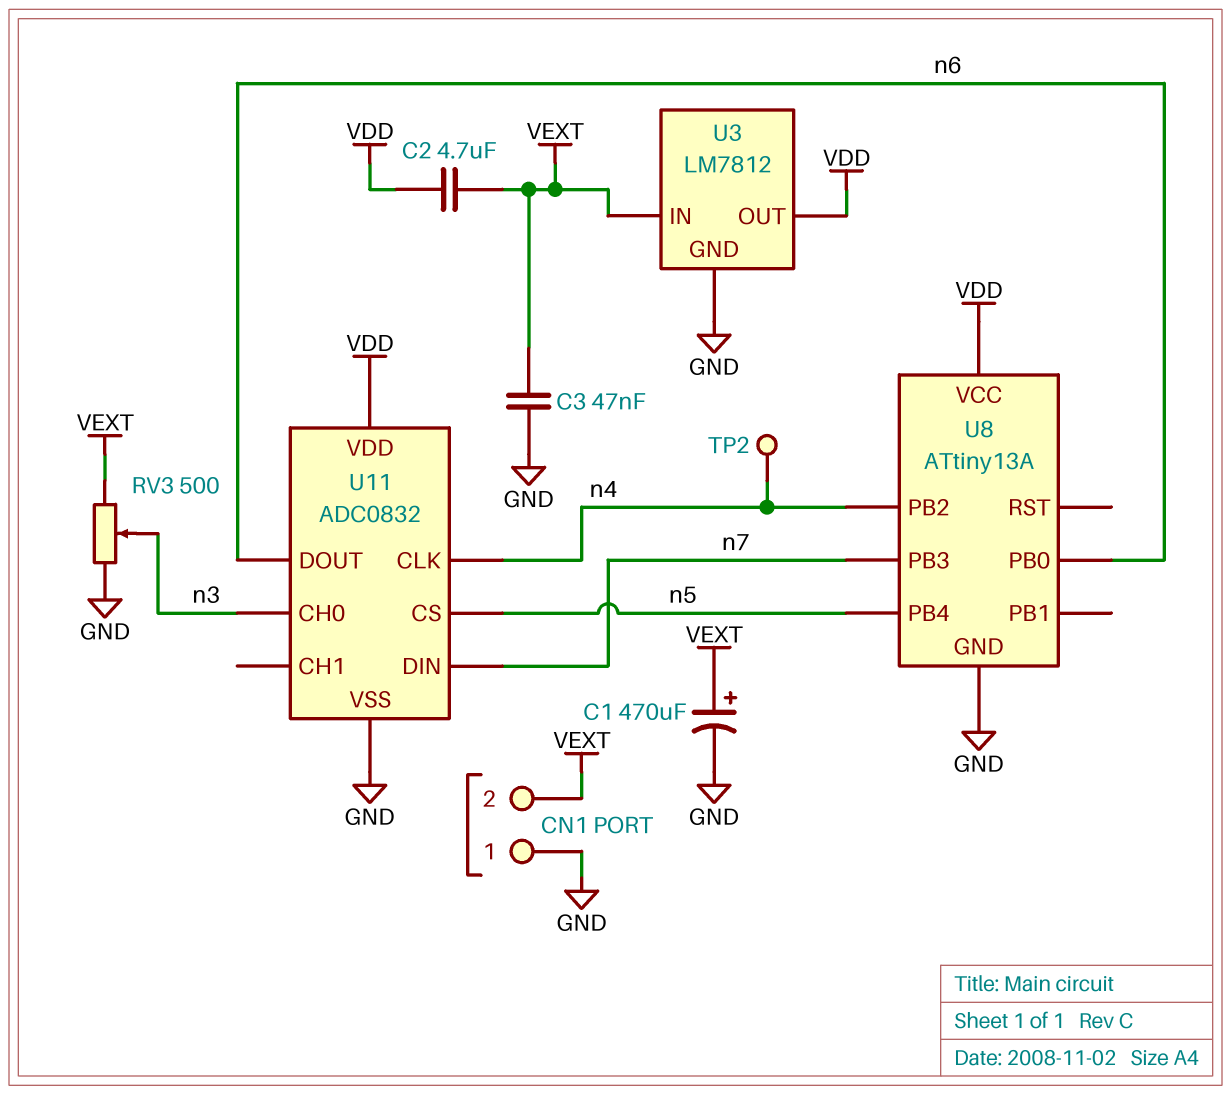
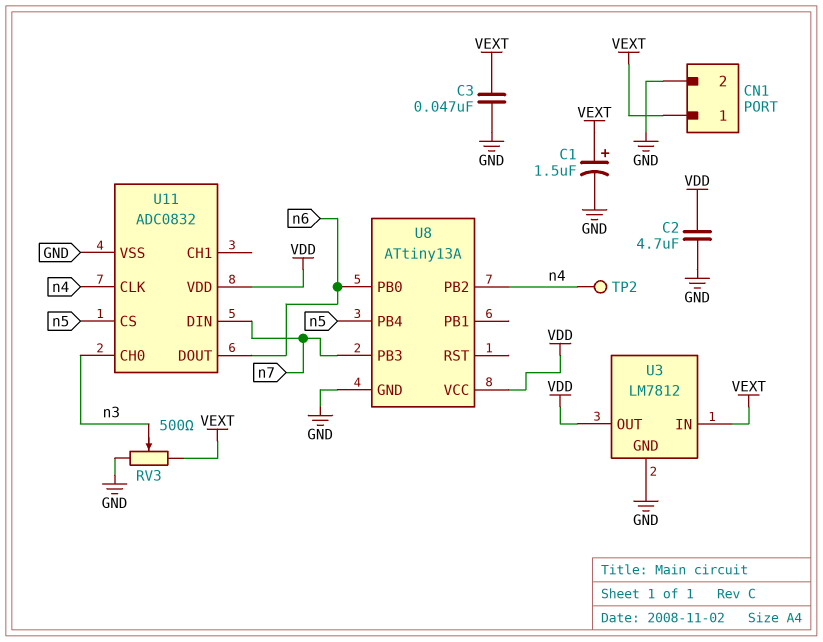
C1: 470uF (plus VEXT, minus GND) -> 1.5uF (plus VEXT, minus GND)
C2: 4.7uF (VDD, VEXT) -> 4.7uF (GND, VDD)
CN1 pin 1: GND -> VEXT
CN1 pin 2: VEXT -> GND

